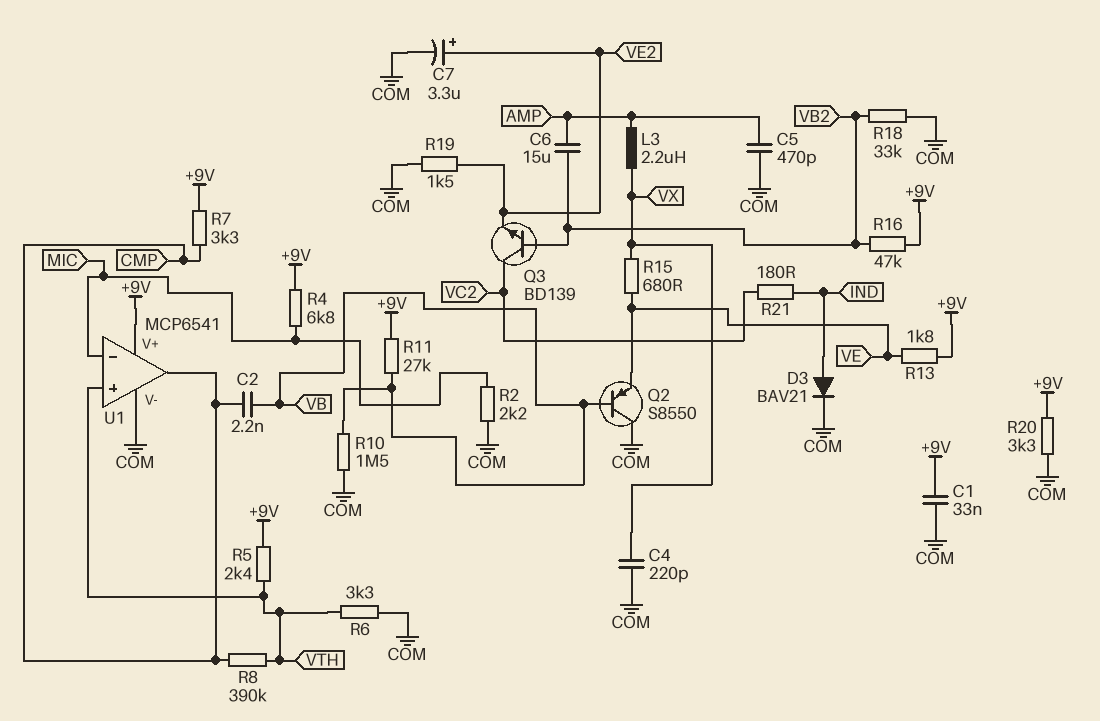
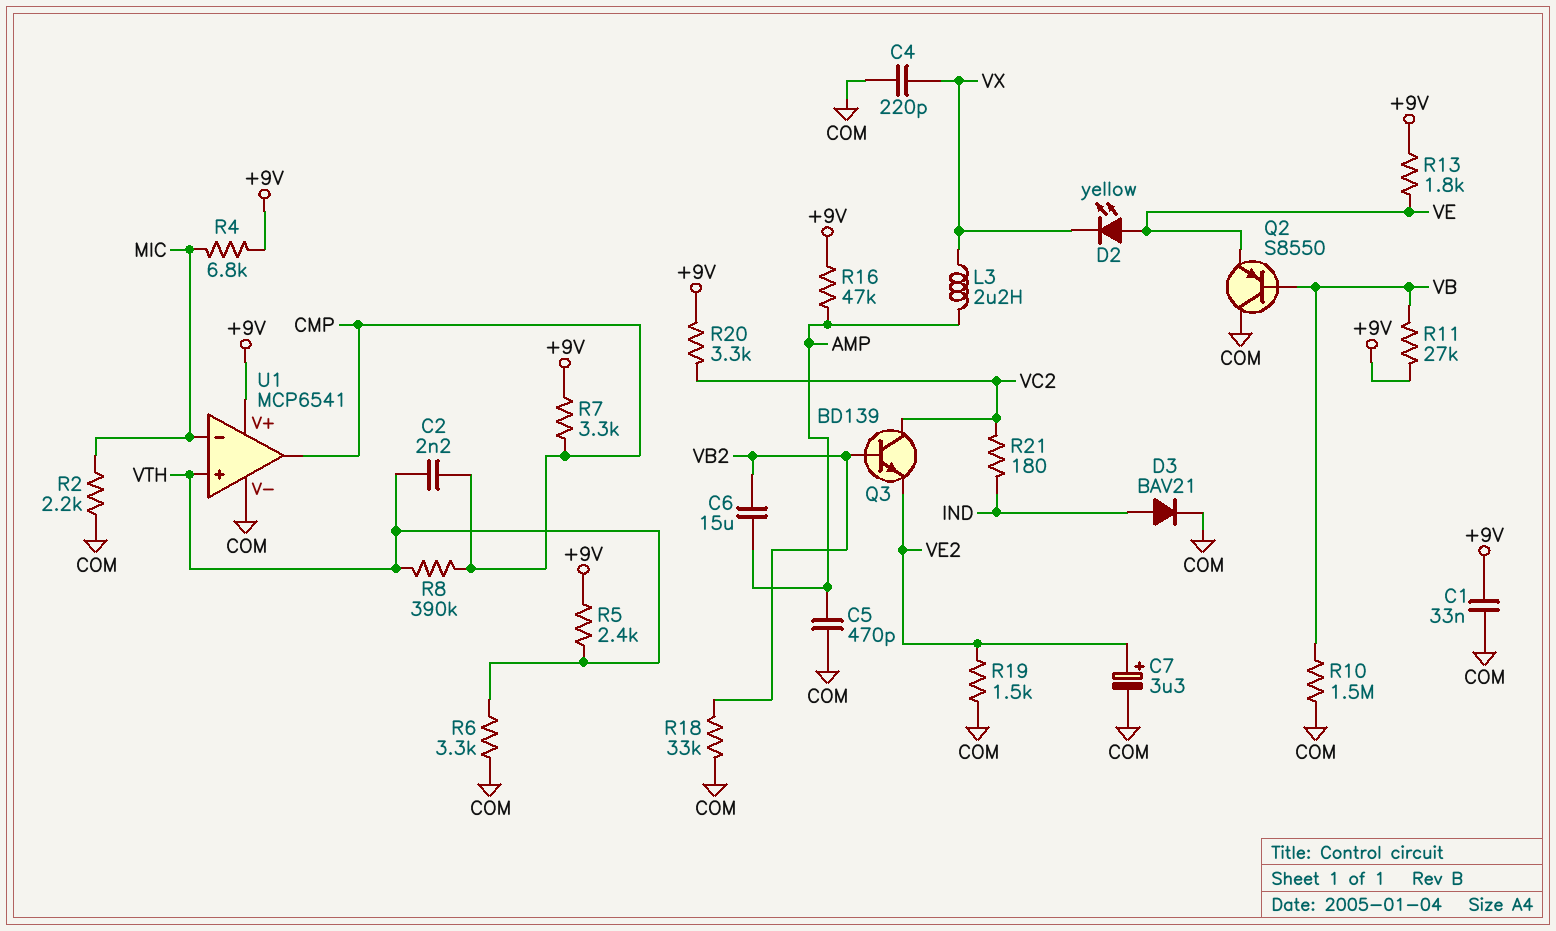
C2: 2.2nF (CMP, VB) -> 2.2nF (CMP, VTH)
D2: none -> LED yellow (A VE, K VX)
R15: 680 (VE, VX) -> none
R16: 47k (+9V, VB2) -> 47k (+9V, AMP)
R20: 3.3k (+9V, COM) -> 3.3k (+9V, VC2)

